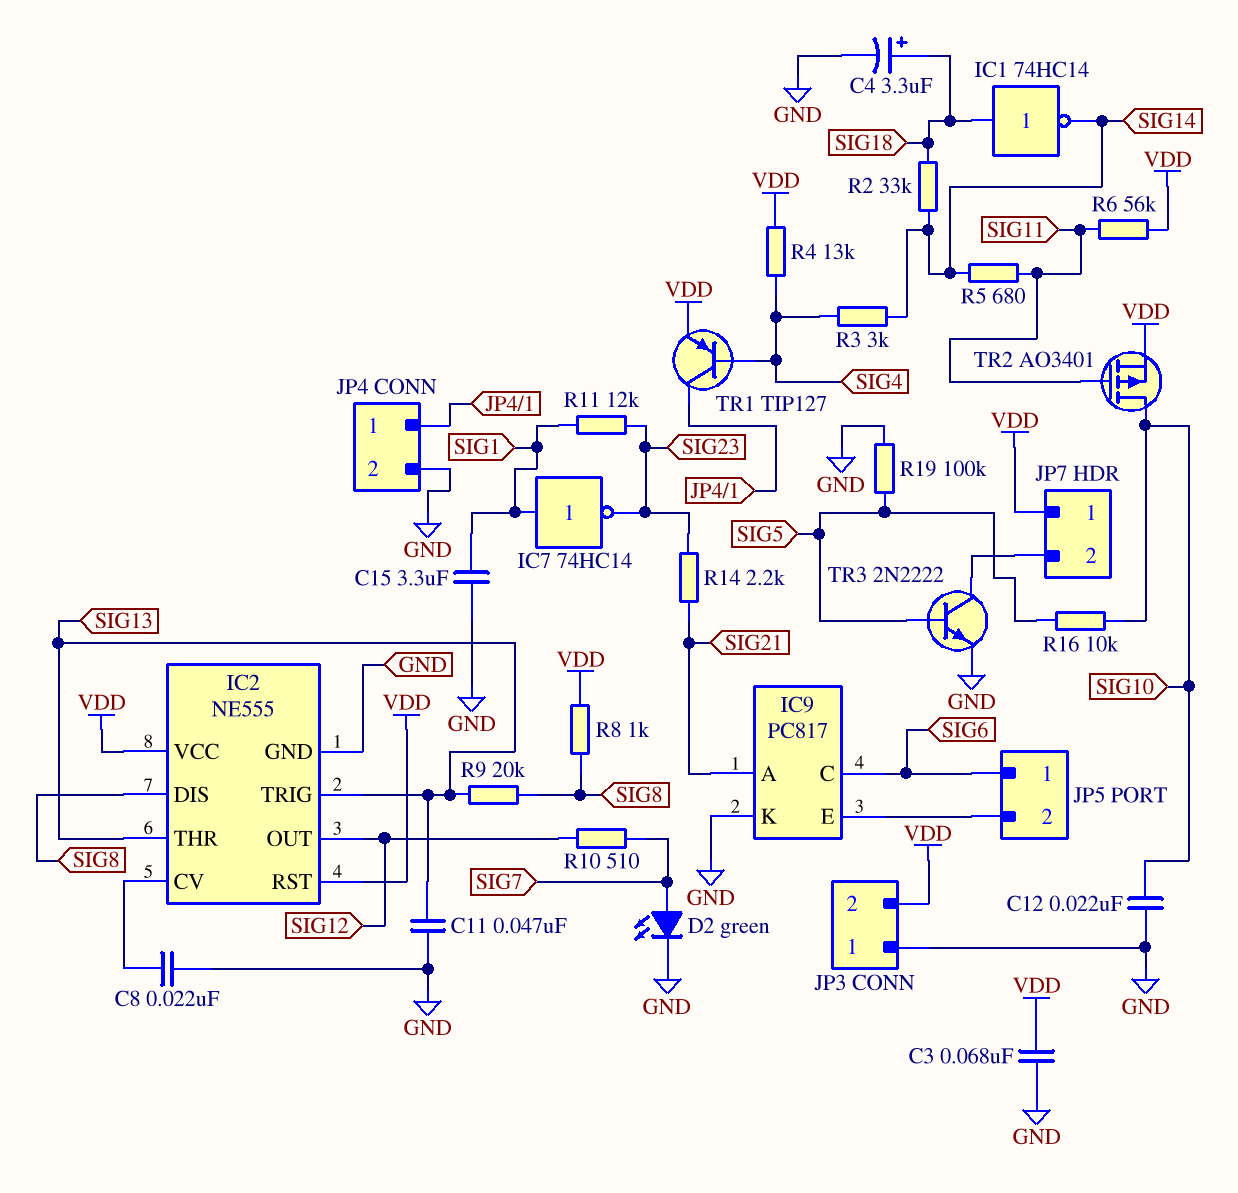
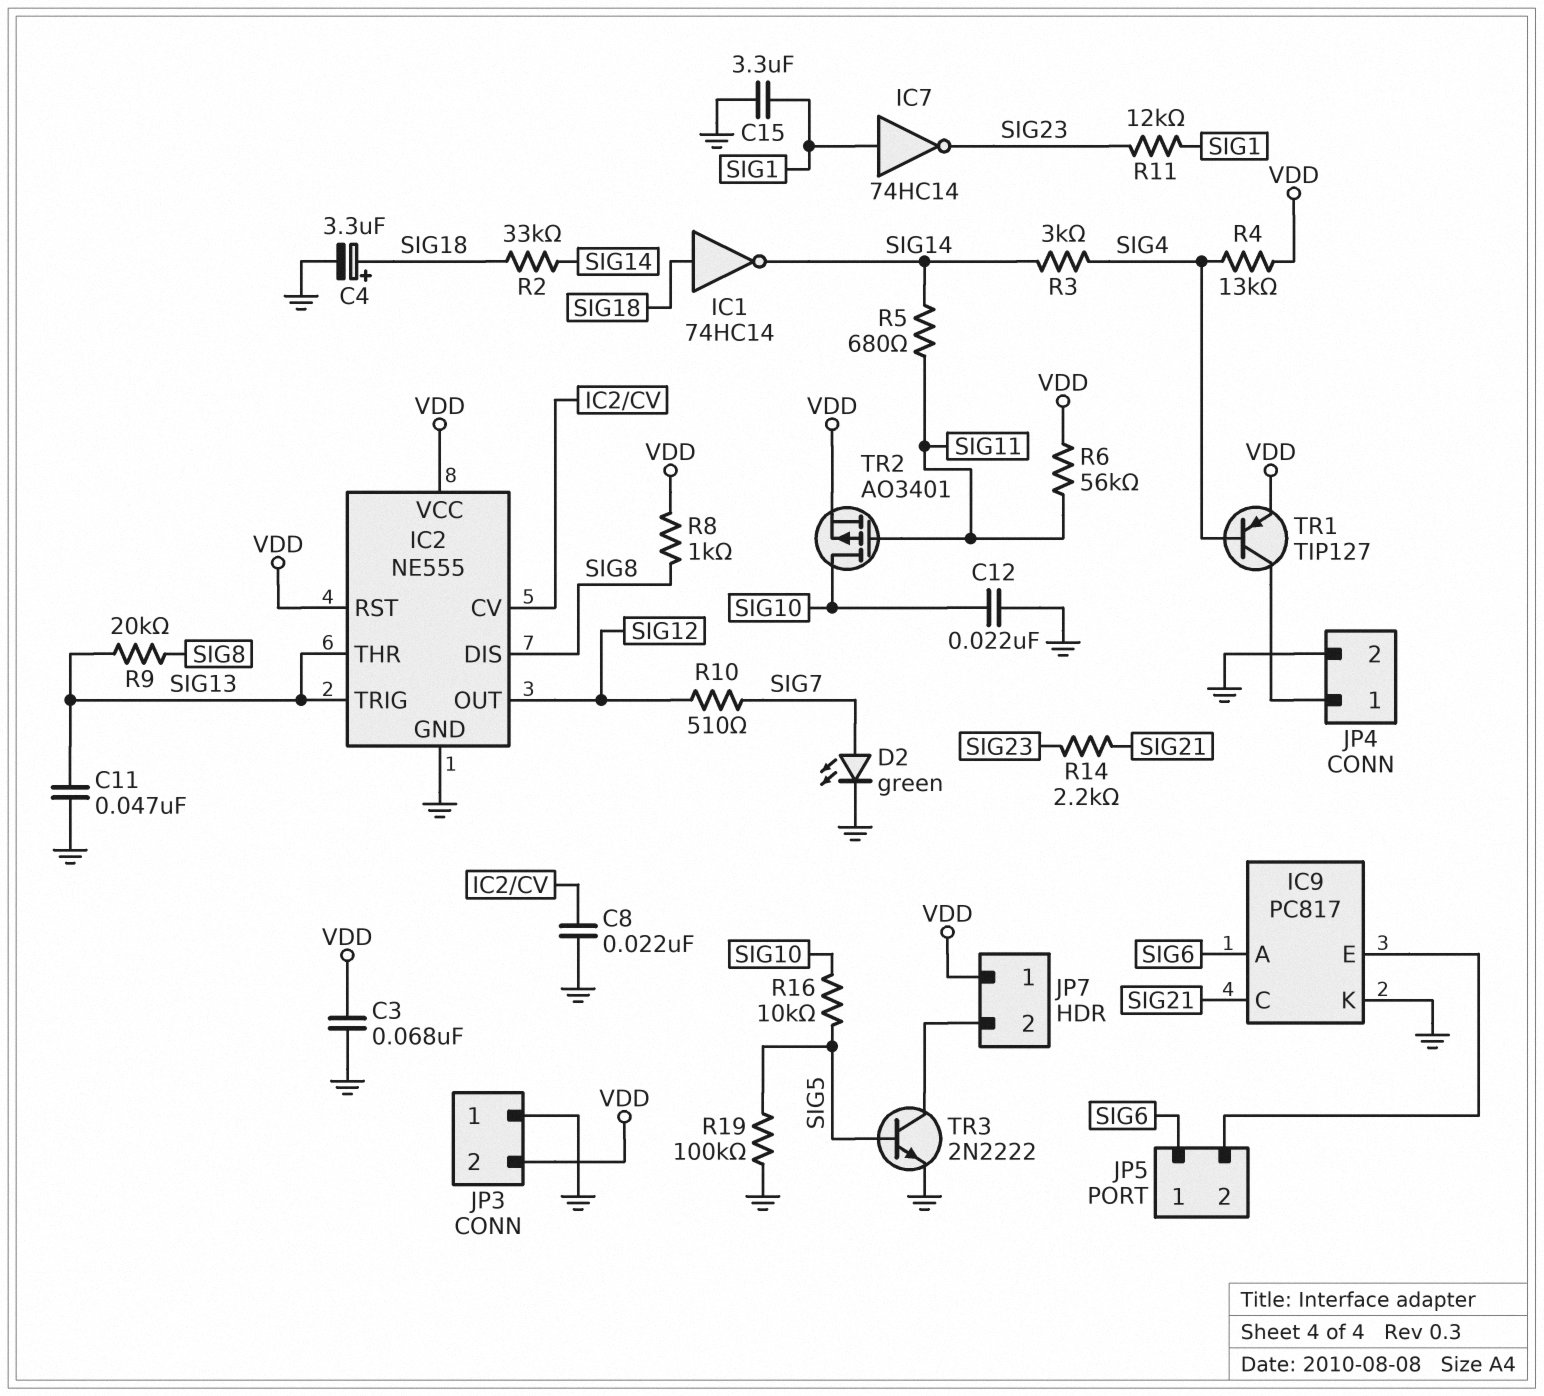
IC9 pin A: SIG21 -> SIG6
IC9 pin C: SIG6 -> SIG21

